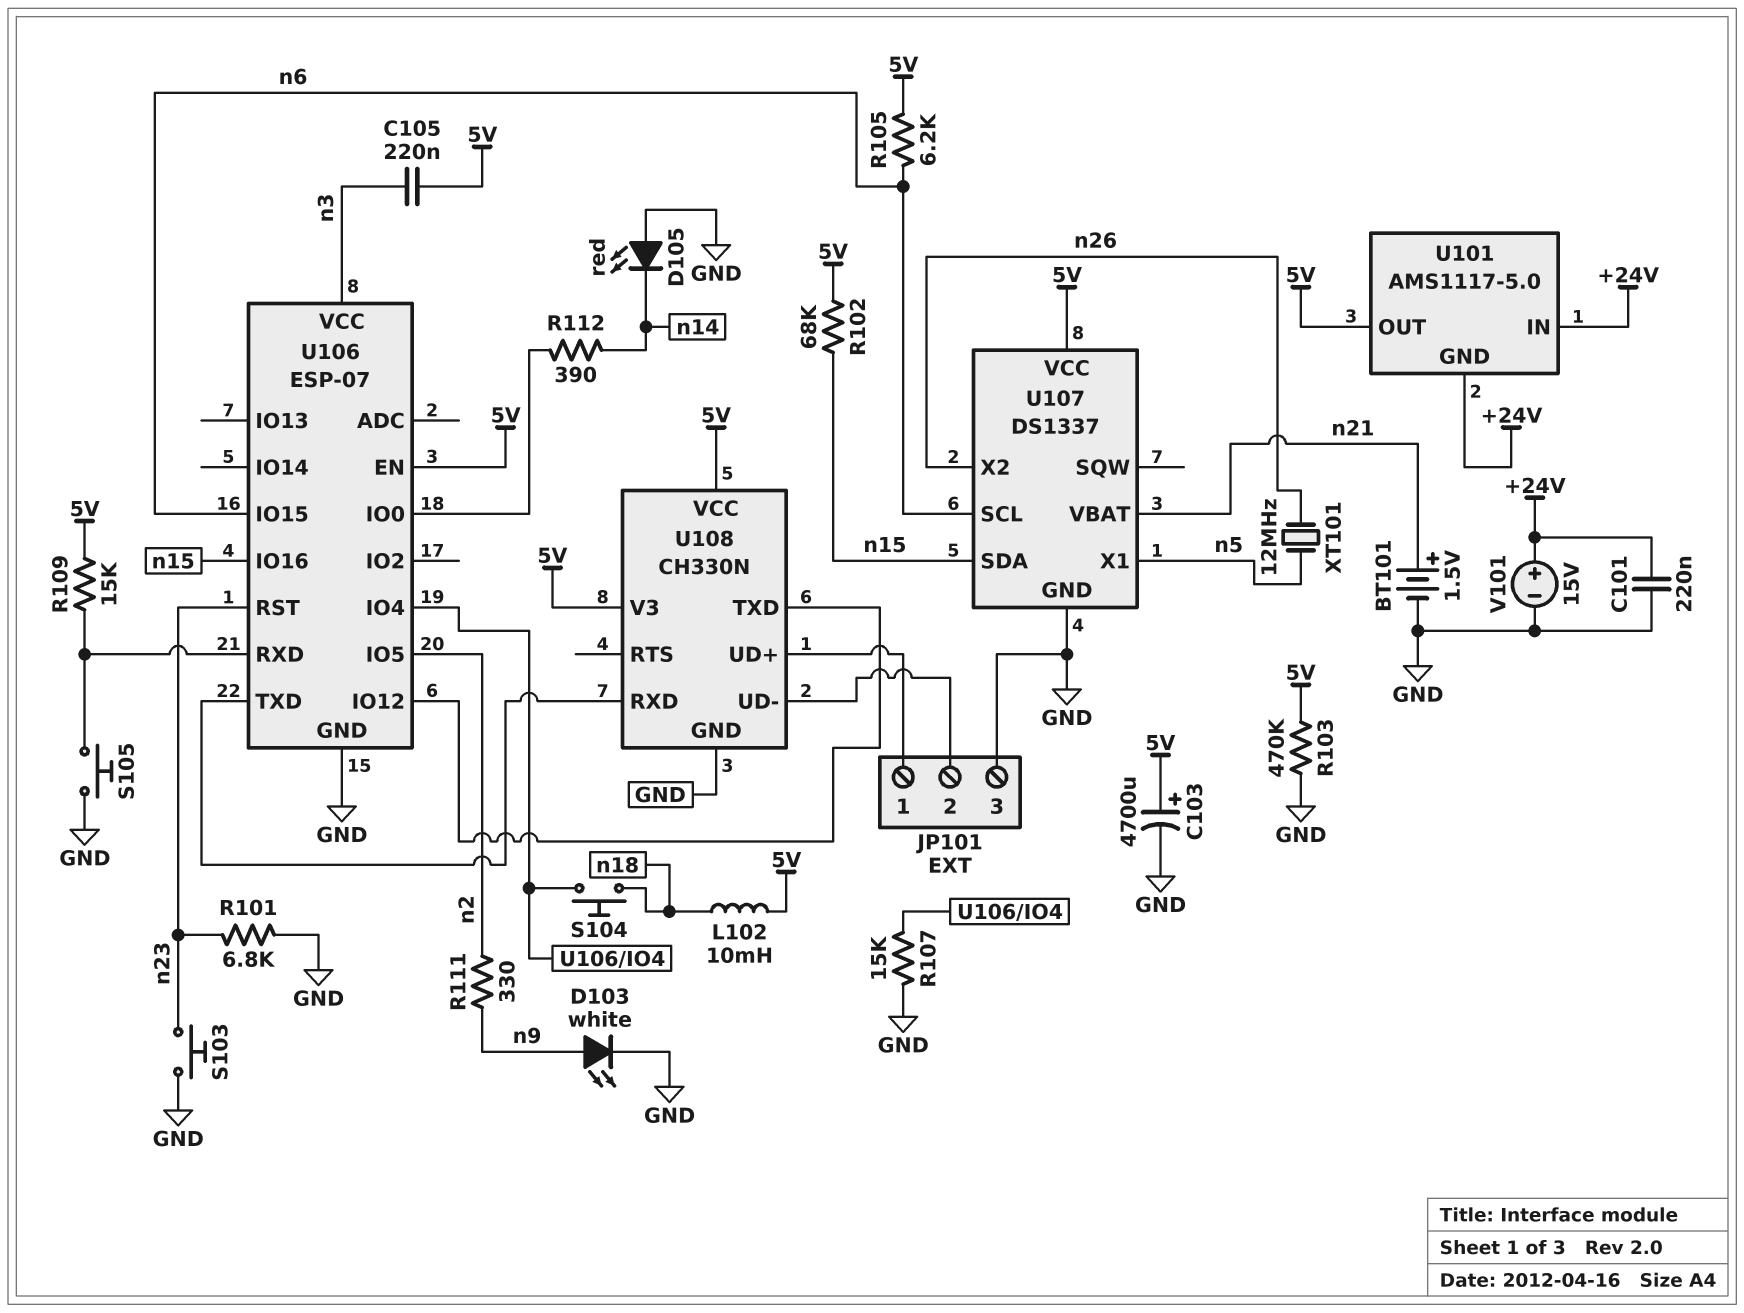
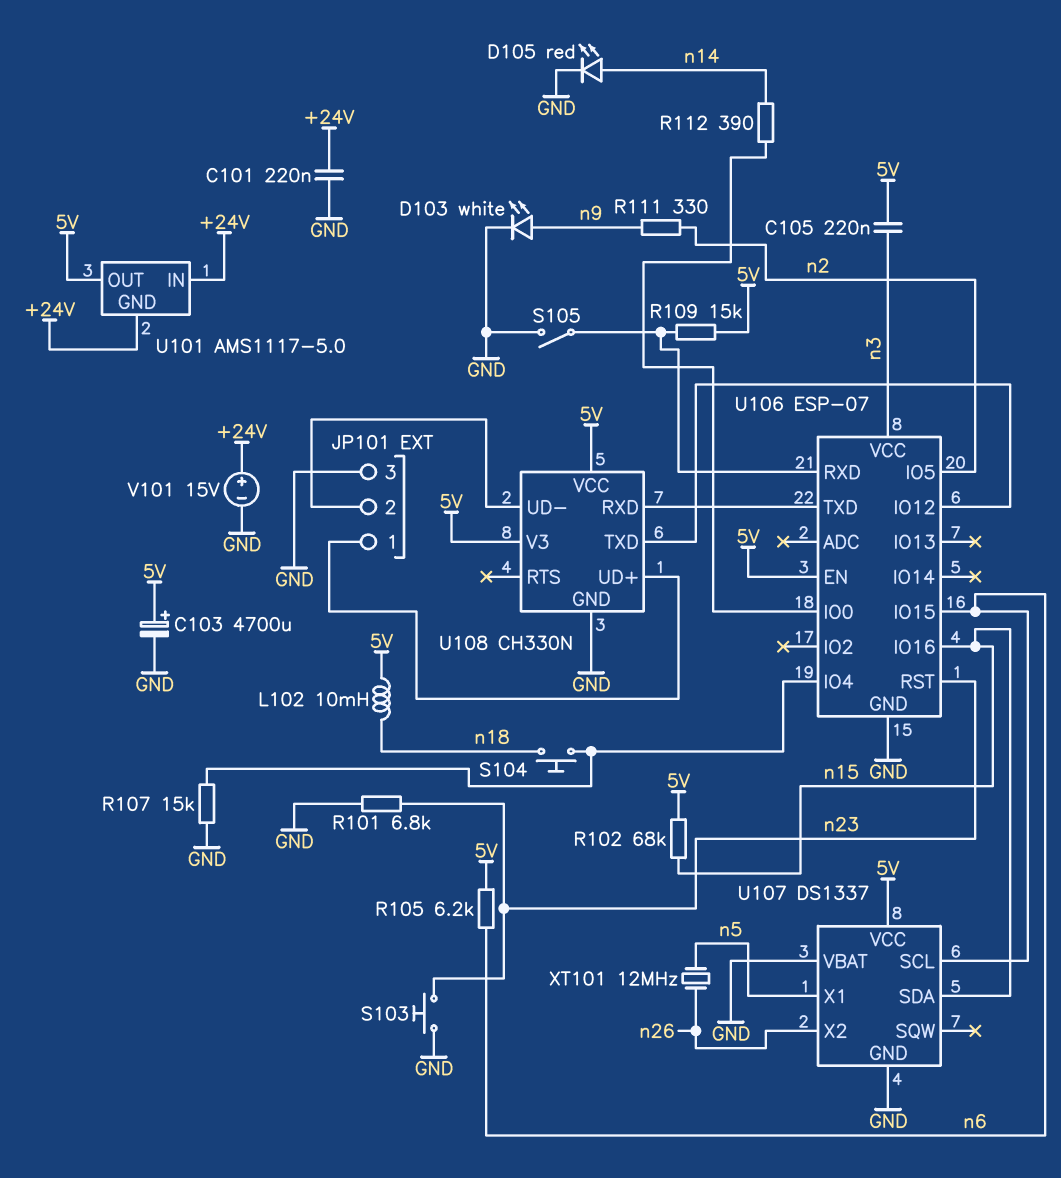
BT101: 1.5V (plus n21, minus GND) -> none
D105: LED red (A GND, K n14) -> LED red (A n14, K GND)
R103: 470k (5V, GND) -> none
S105: button (GND, U106/RXD) -> switch (GND, U106/RXD)
U107 pin VBAT: n21 -> GND

